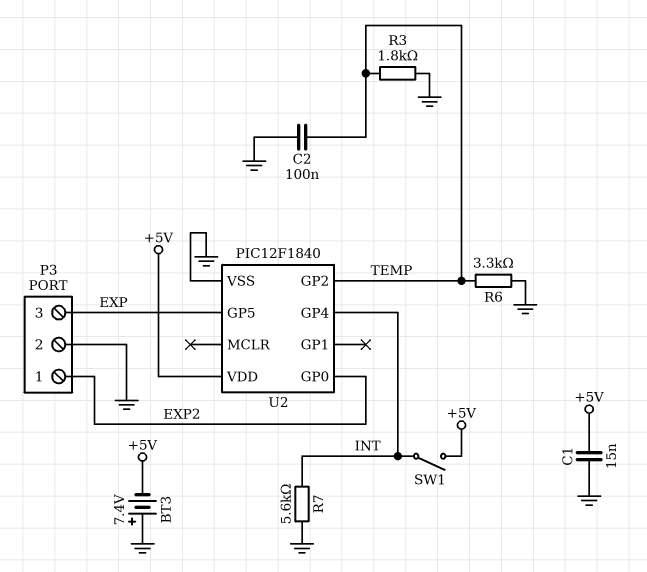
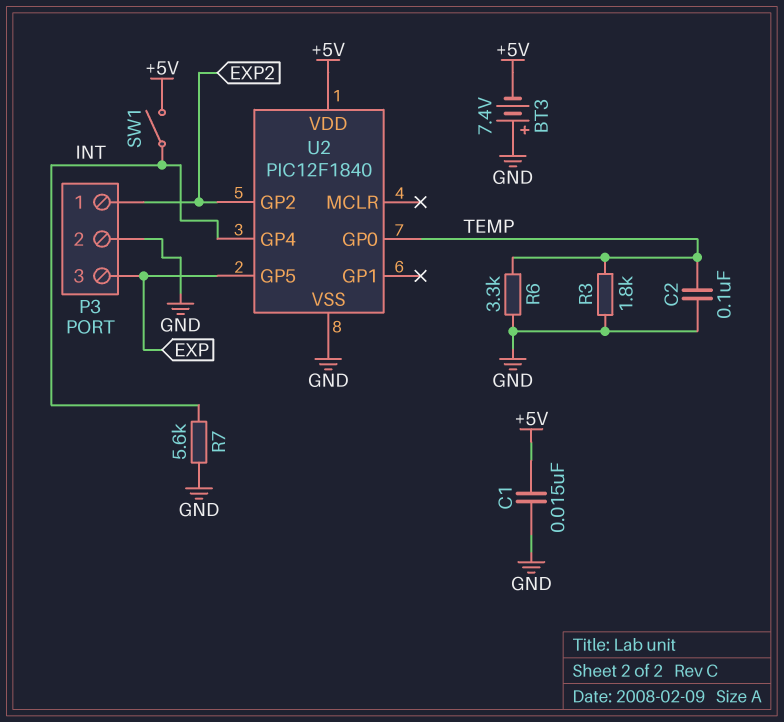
U2 pin GP0: EXP2 -> TEMP
U2 pin GP2: TEMP -> EXP2

